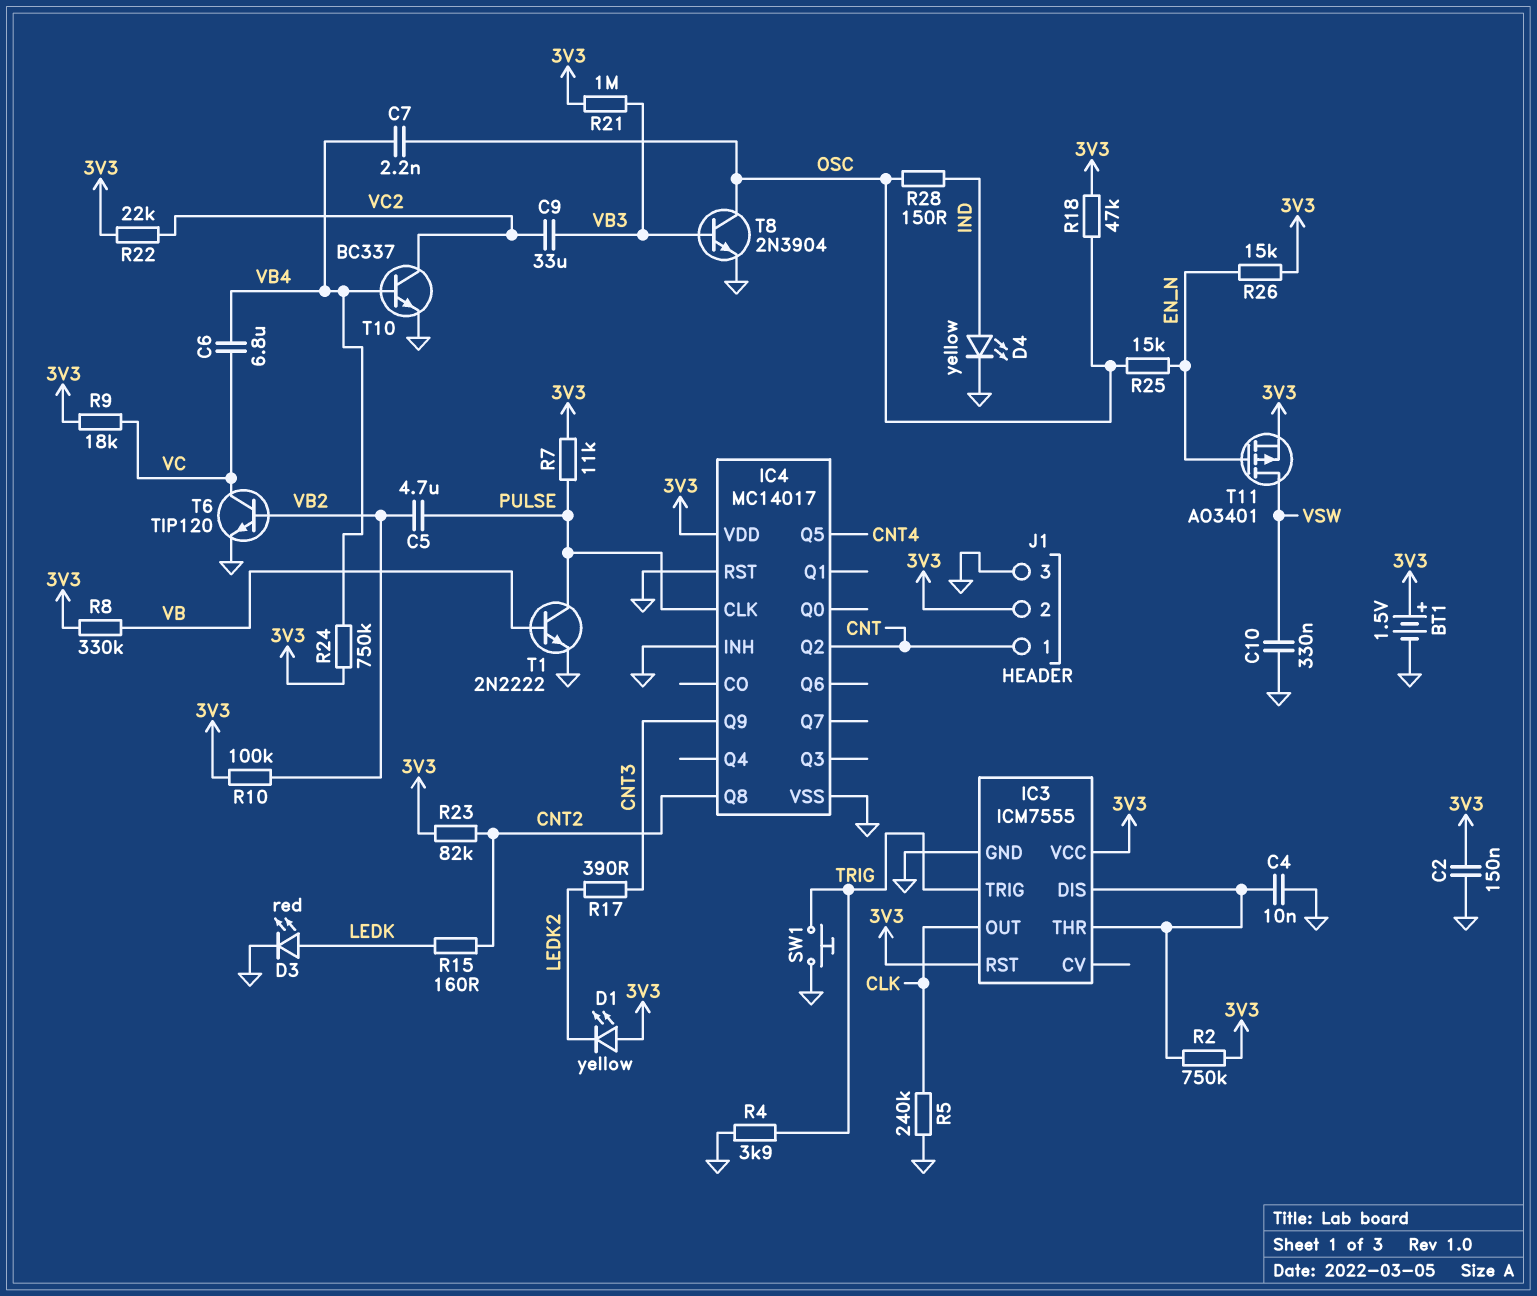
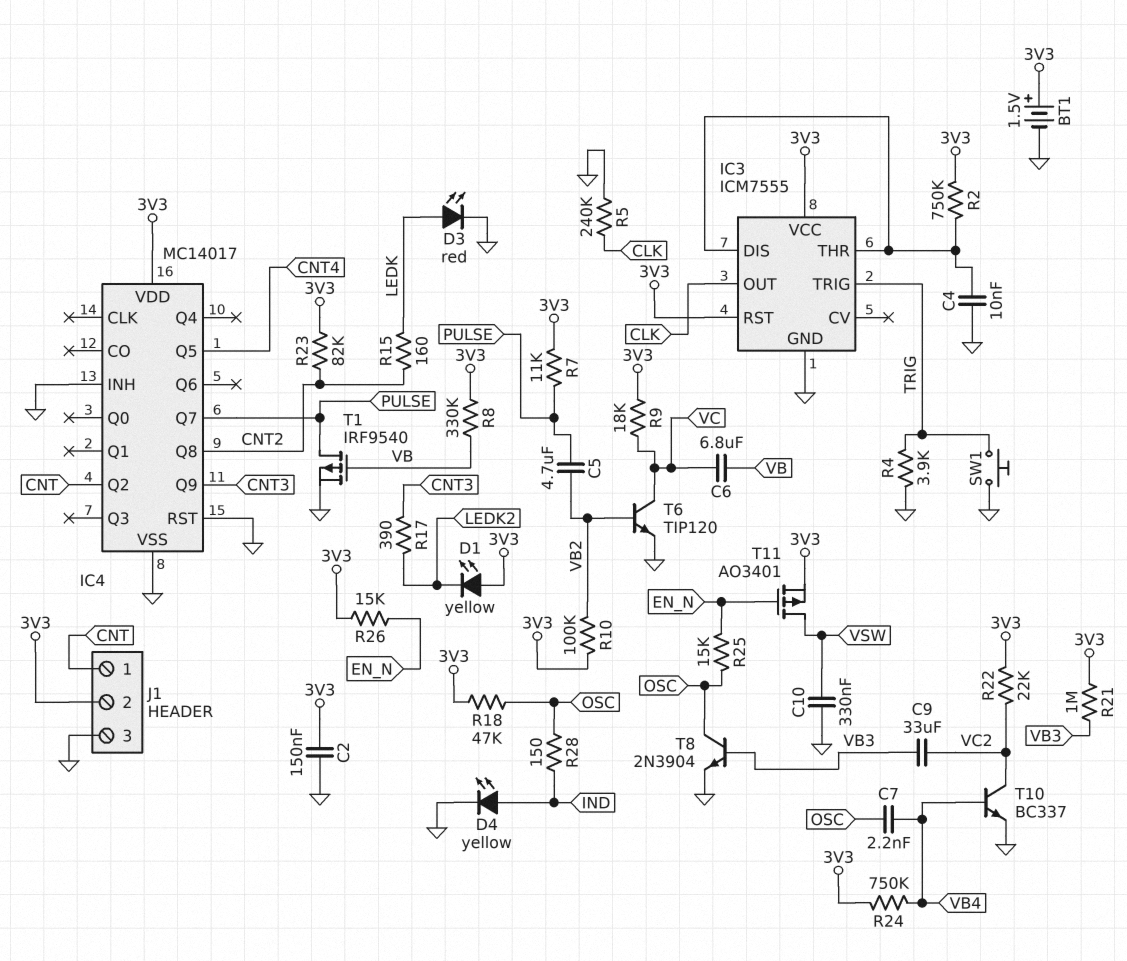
C6: 6.8uF (VB4, VC) -> 6.8uF (VB, VC)
IC4 pin CLK: PULSE -> none
IC4 pin Q7: none -> PULSE
T1: NPN 2N2222 (B VB, C PULSE, E GND) -> PMOS IRF9540 (G VB, D PULSE, S GND)

